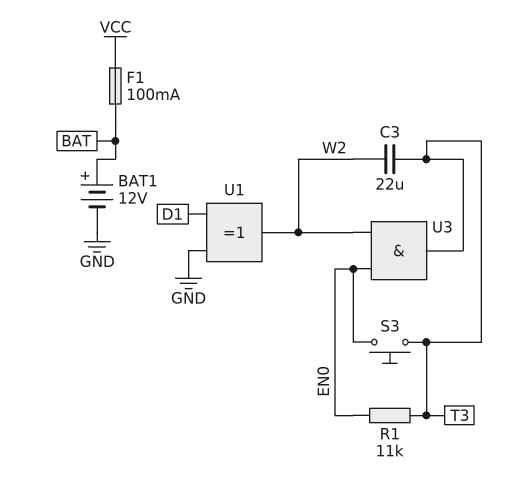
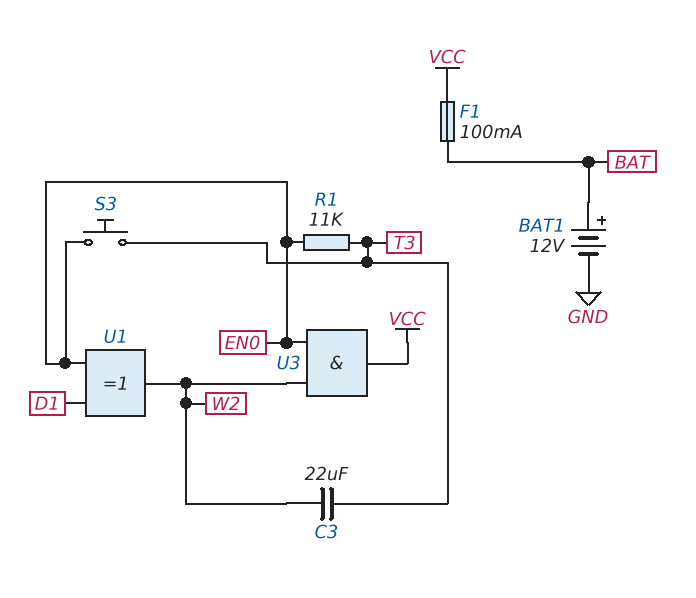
U1: XOR (in D1, in GND, out W2) -> XOR (in D1, in EN0, out W2)
U3: AND (in EN0, in W2, out T3) -> AND (in EN0, in W2, out VCC)

